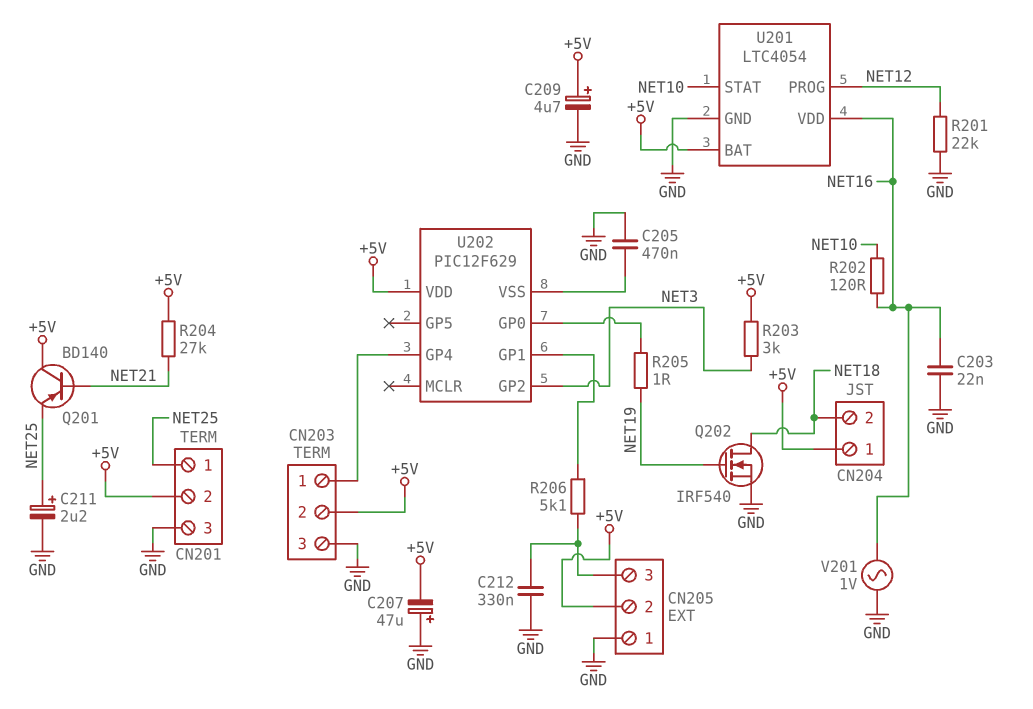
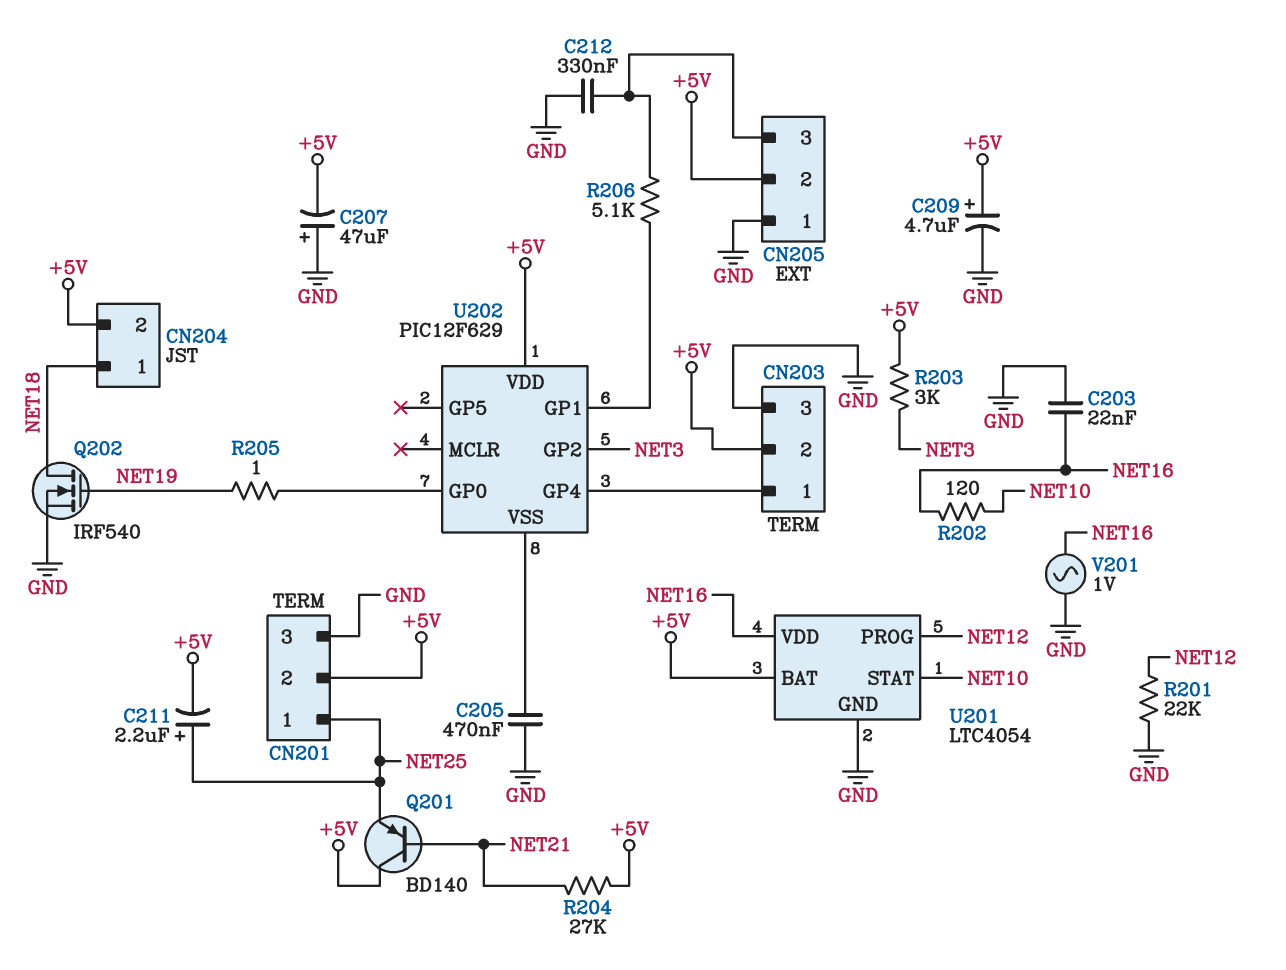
C211: 2.2uF (plus NET25, minus GND) -> 2.2uF (plus NET25, minus +5V)
CN204 pin 1: +5V -> NET18
CN204 pin 2: NET18 -> +5V

